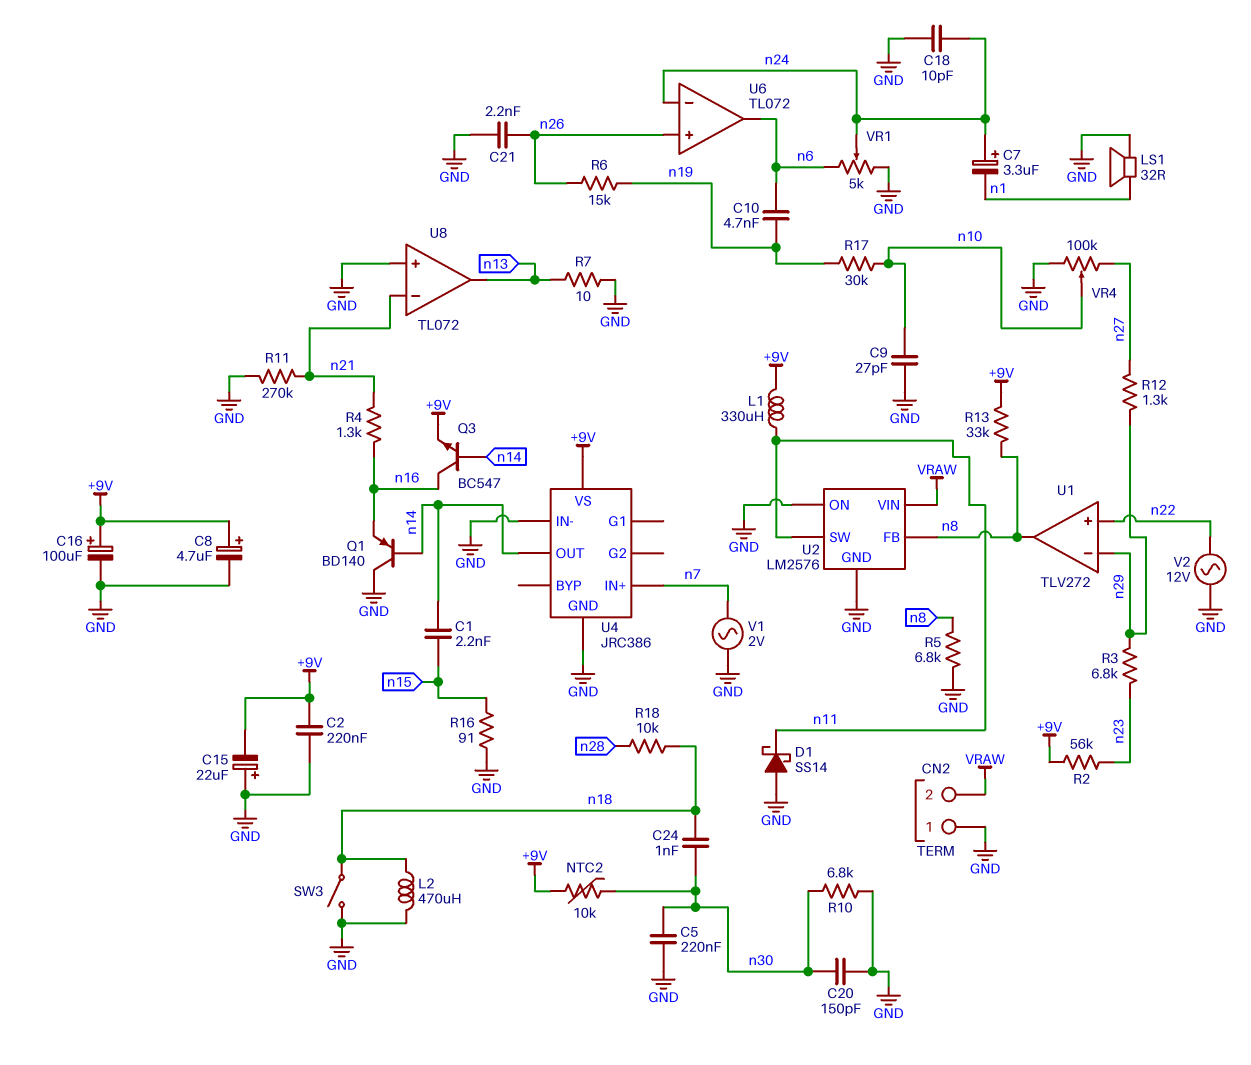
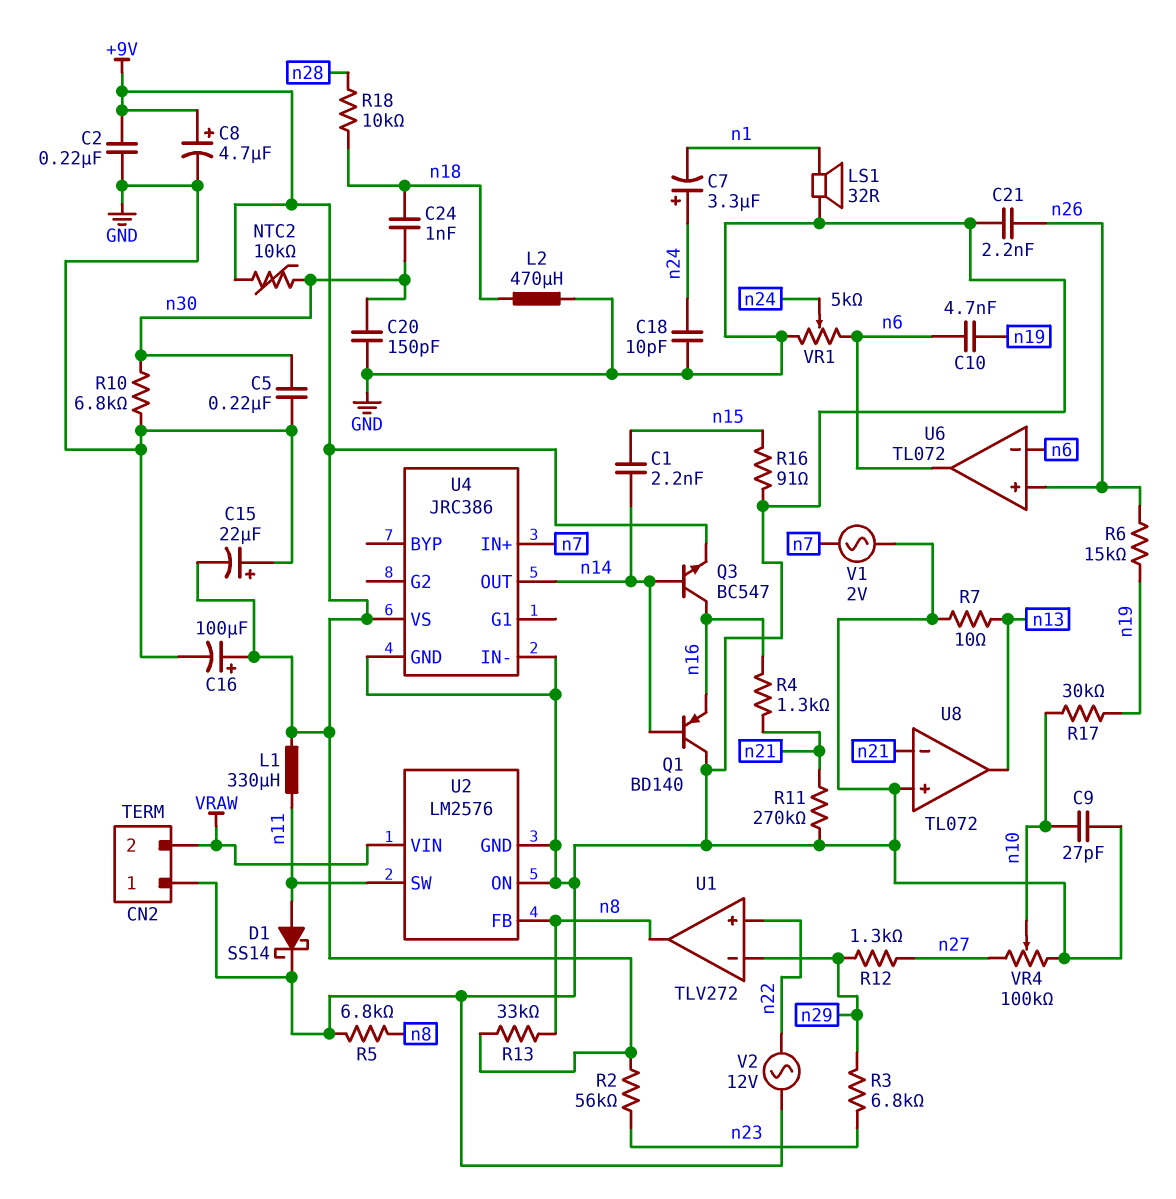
D1: schottky SS14 (A GND, K n11) -> schottky SS14 (A n11, K GND)
SW3: switch (GND, n18) -> none
U6 pin in-: n24 -> n6

